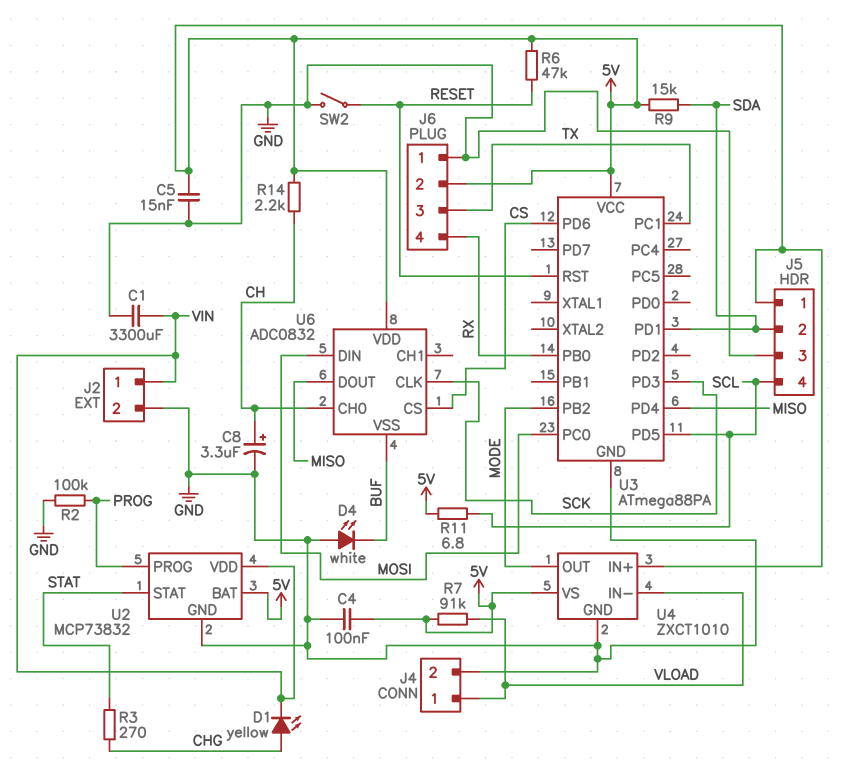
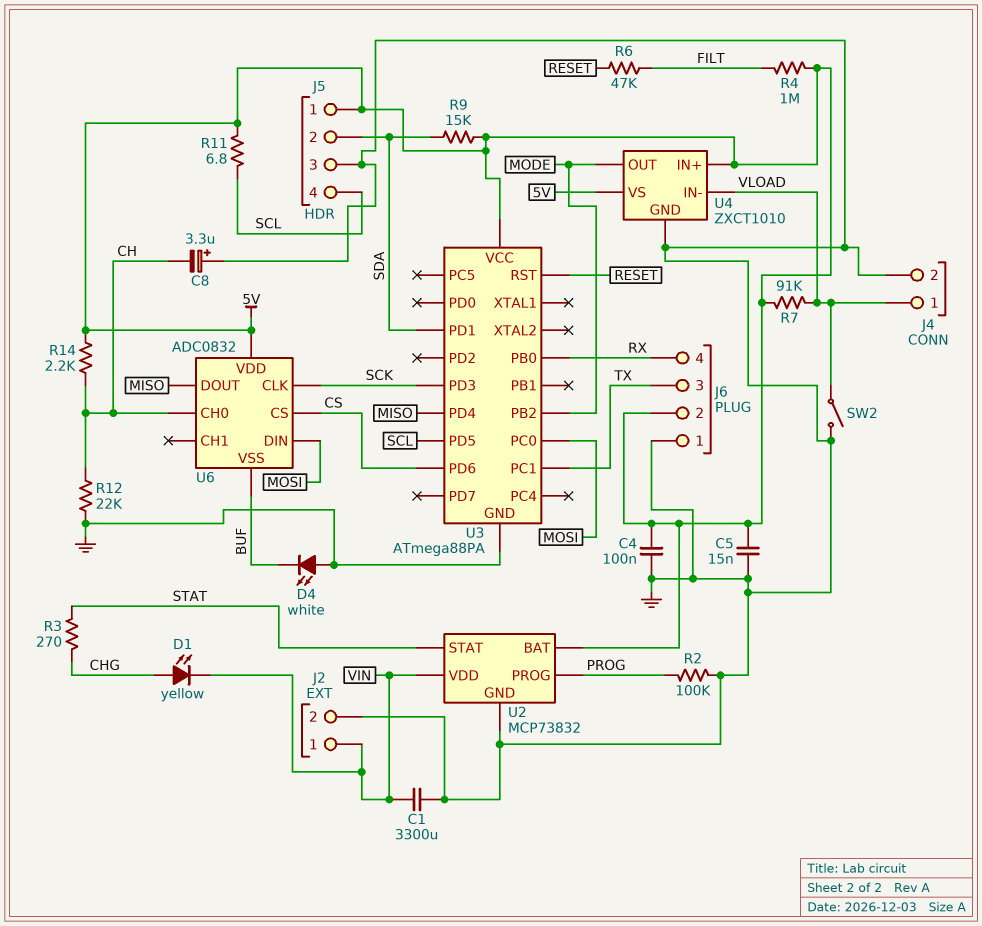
C8: 3.3uF (plus CH, minus GND) -> 3.3uF (plus GND, minus CH)
R4: none -> 1M (5V, FILT)
R6: 47k (5V, RESET) -> 47k (FILT, RESET)
R12: none -> 22k (CH, GND)
SW2: switch (GND, RESET) -> switch (GND, VLOAD)

